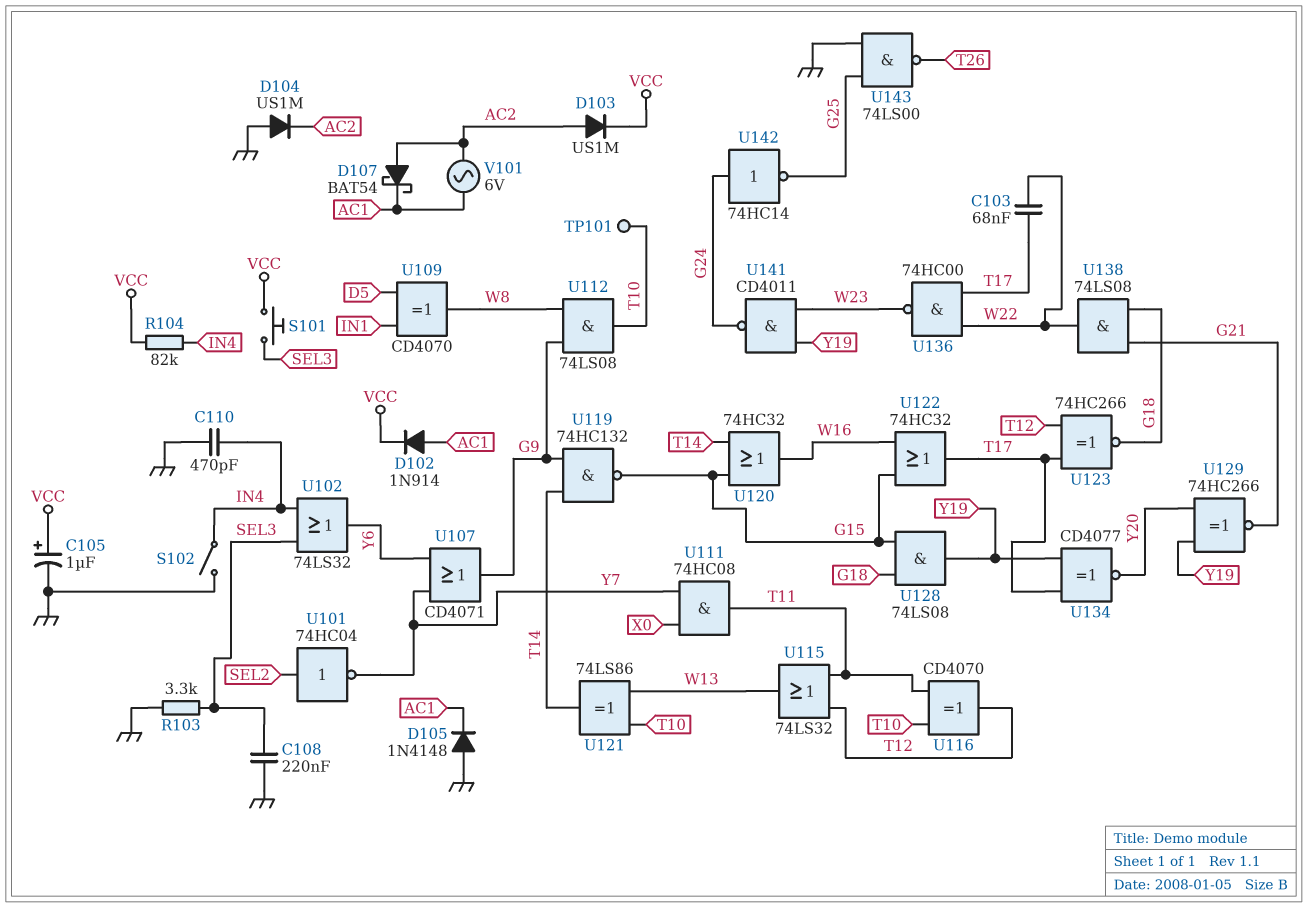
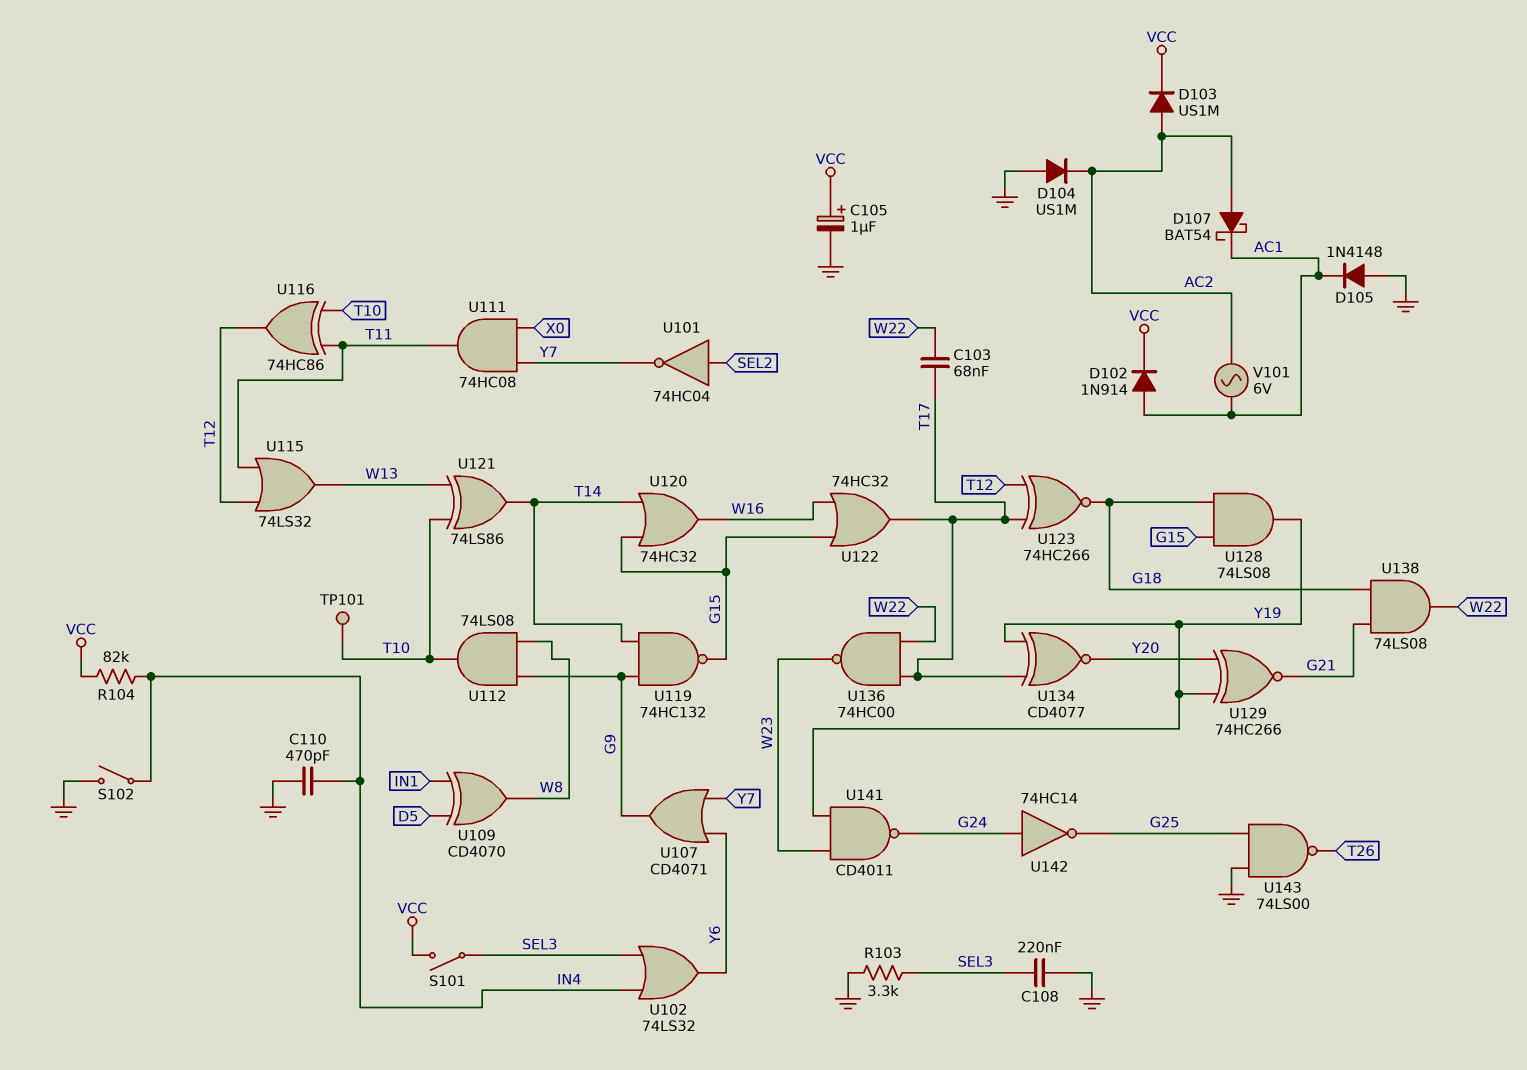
S101: button (SEL3, VCC) -> switch (SEL3, VCC)
U116: XOR CD4070 (in T10, in T11, out T12) -> XOR 74HC86 (in T10, in T11, out T12)

